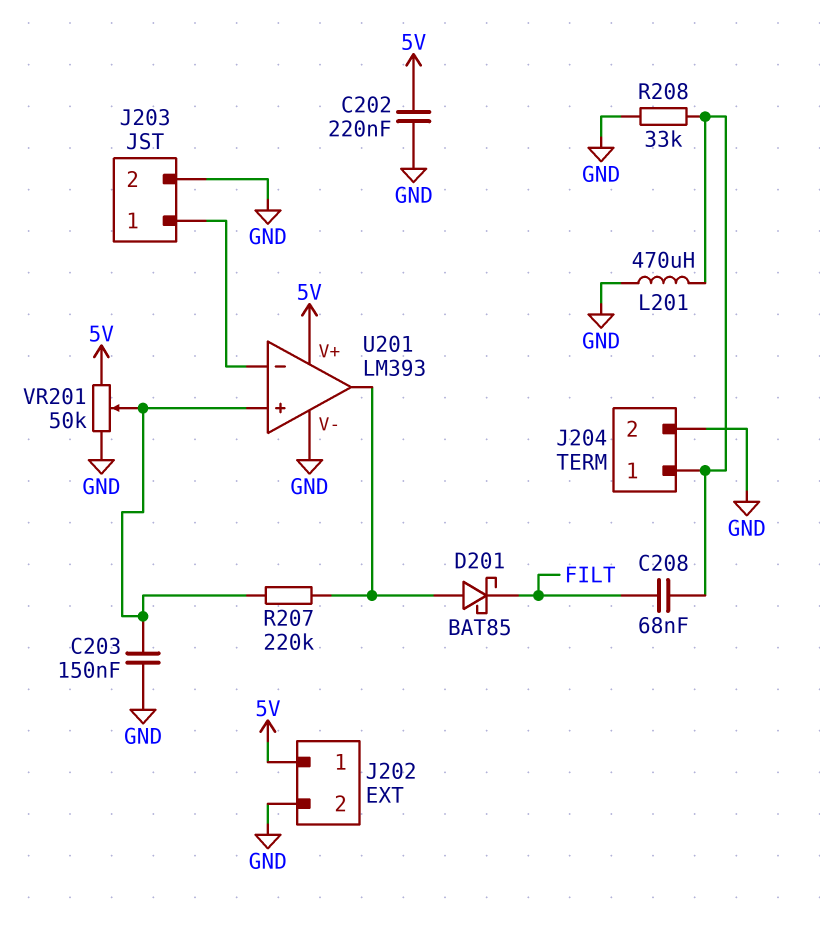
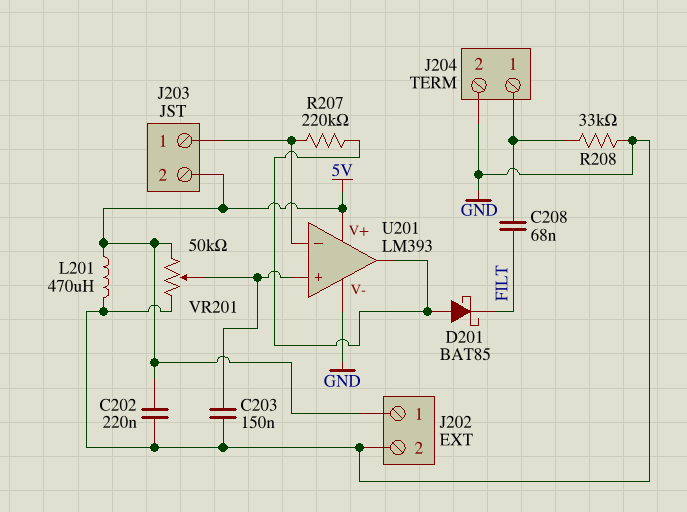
J203 pin 2: GND -> 5V
L201: 470uH (GND, J204/1) -> 470uH (5V, GND)
R207: 220k (U201/in+, U201/out) -> 220k (J203/1, U201/out)

